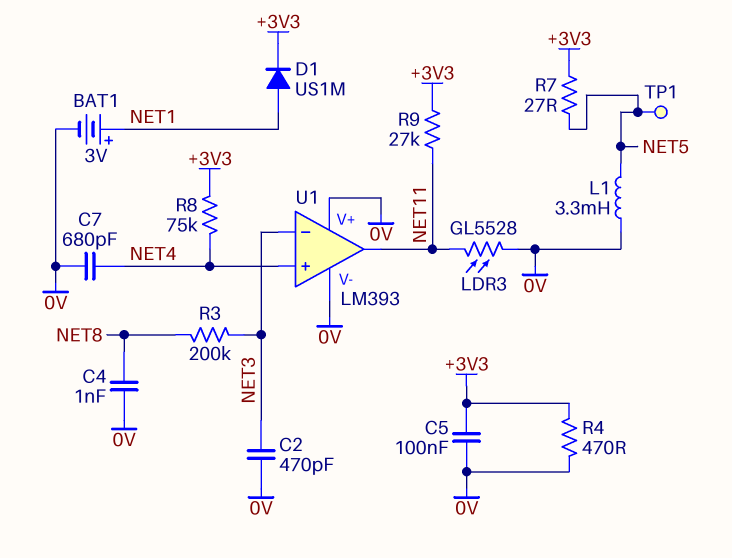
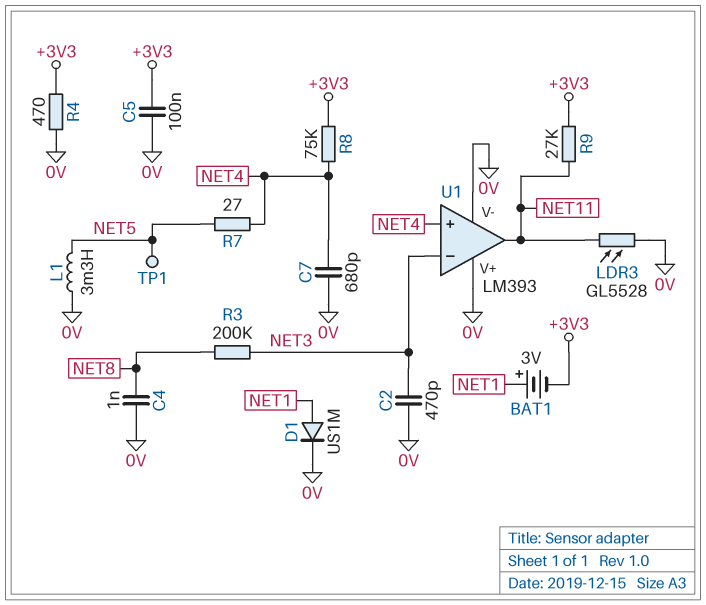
BAT1: 3V (plus NET1, minus 0V) -> 3V (plus NET1, minus +3V3)
D1: diode US1M (A NET1, K +3V3) -> diode US1M (A NET1, K 0V)
R7: 27 (+3V3, NET5) -> 27 (NET4, NET5)

